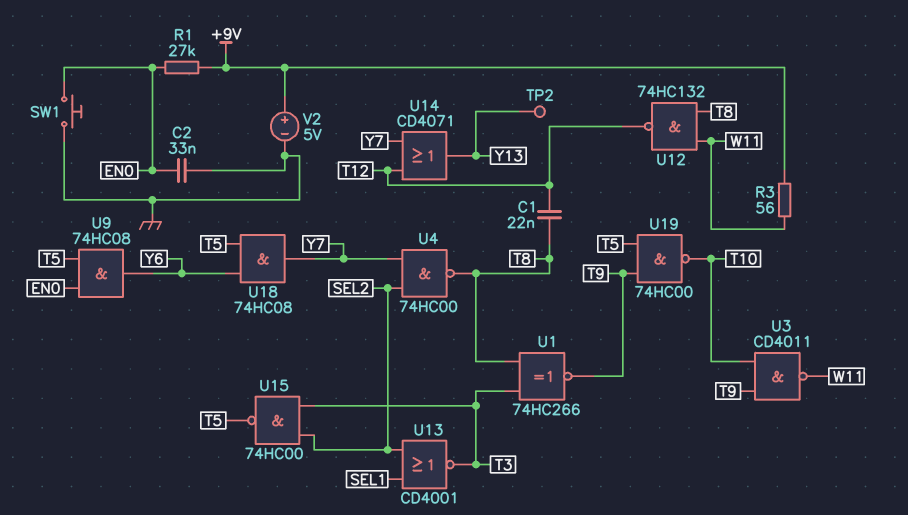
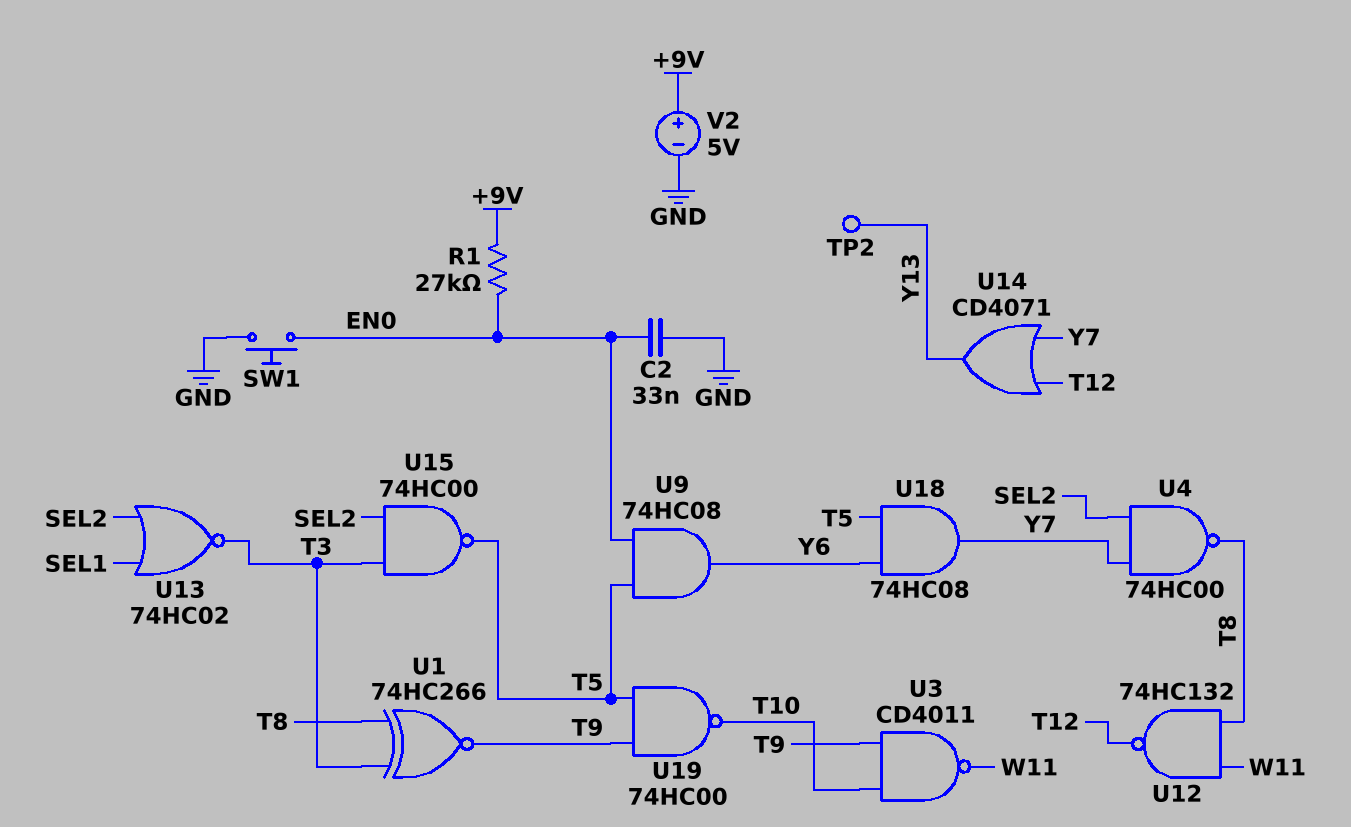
C1: 22nF (T8, T12) -> none
R3: 56 (+9V, W11) -> none
U13: NOR CD4001 (in SEL1, in SEL2, out T3) -> NOR 74HC02 (in SEL1, in SEL2, out T3)

